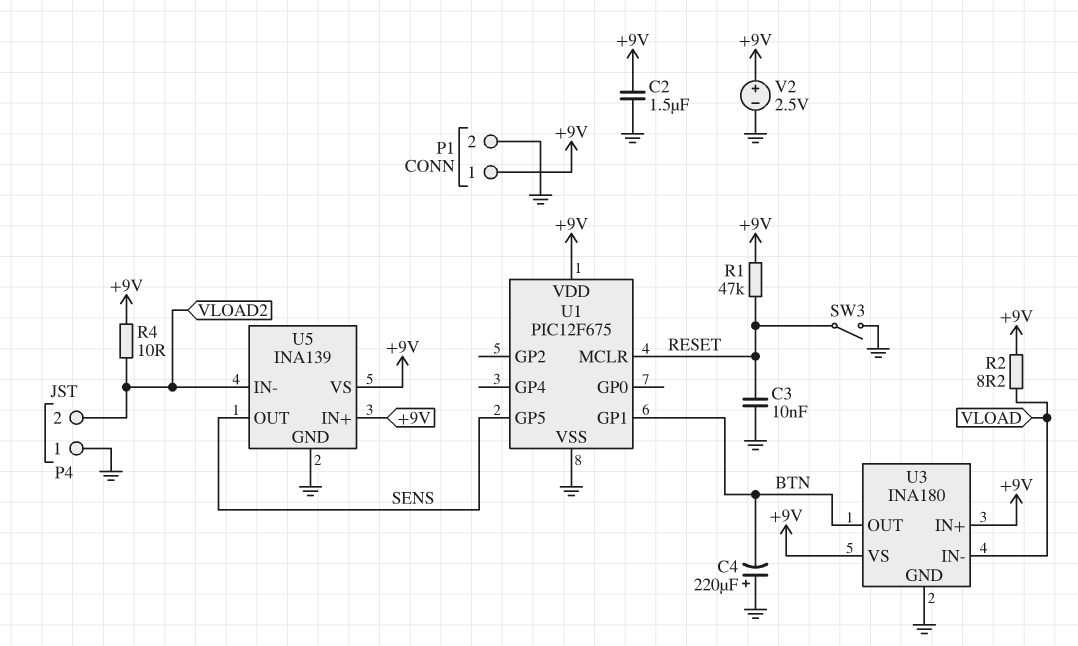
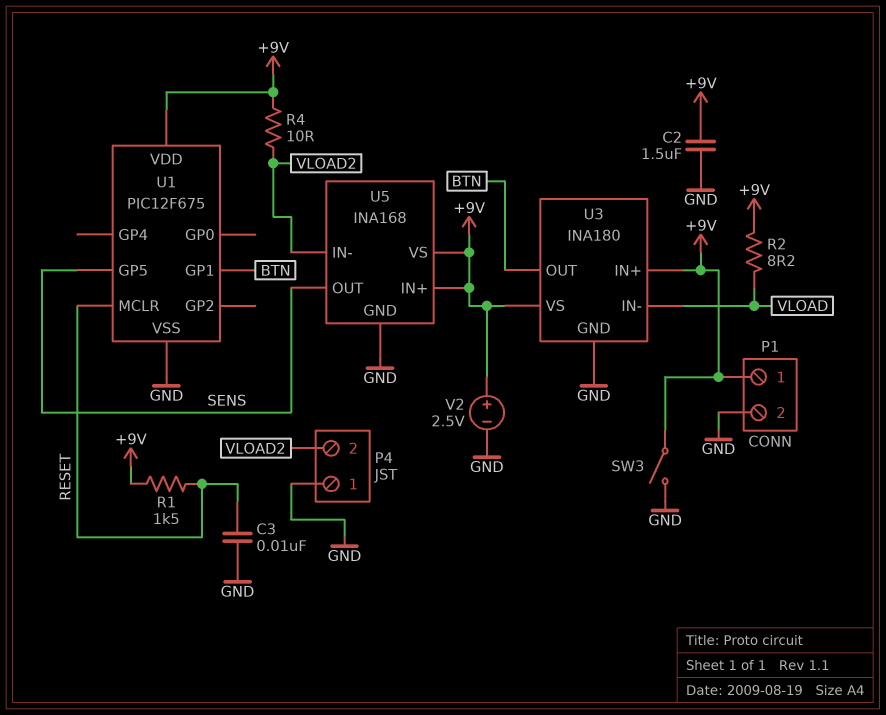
C4: 220uF (plus GND, minus BTN) -> none
R1: 47k (+9V, RESET) -> 1.5k (+9V, RESET)
SW3: switch (GND, RESET) -> switch (+9V, GND)
U5: INA139 -> INA168

